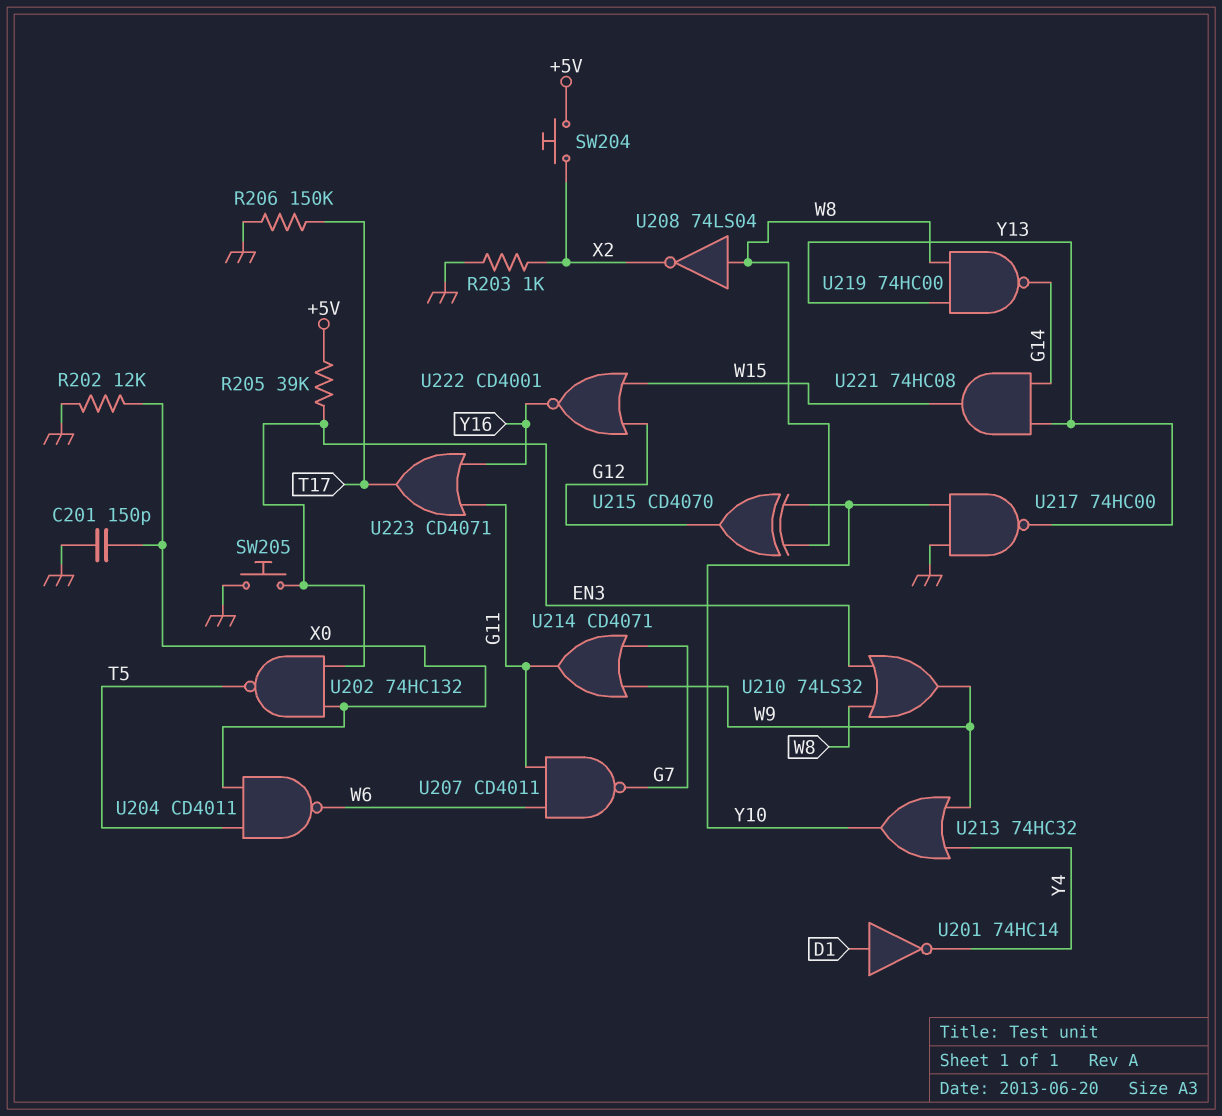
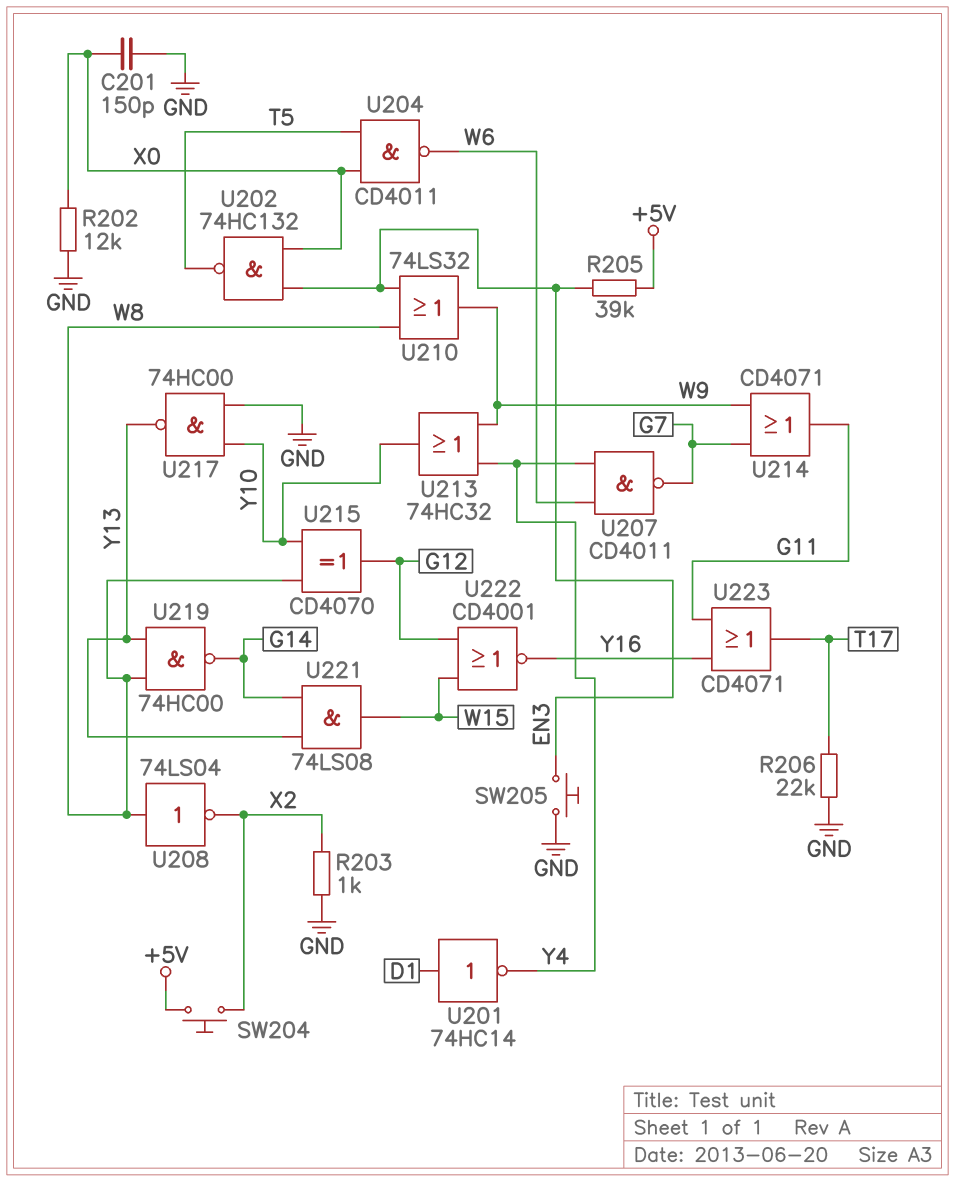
R206: 150k (GND, T17) -> 22k (GND, T17)
U207: NAND CD4011 (in G11, in W6, out G7) -> NAND CD4011 (in W6, in Y4, out G7)
U221: AND 74HC08 (in G14, in Y13, out W15) -> AND 74LS08 (in G14, in Y13, out W15)

